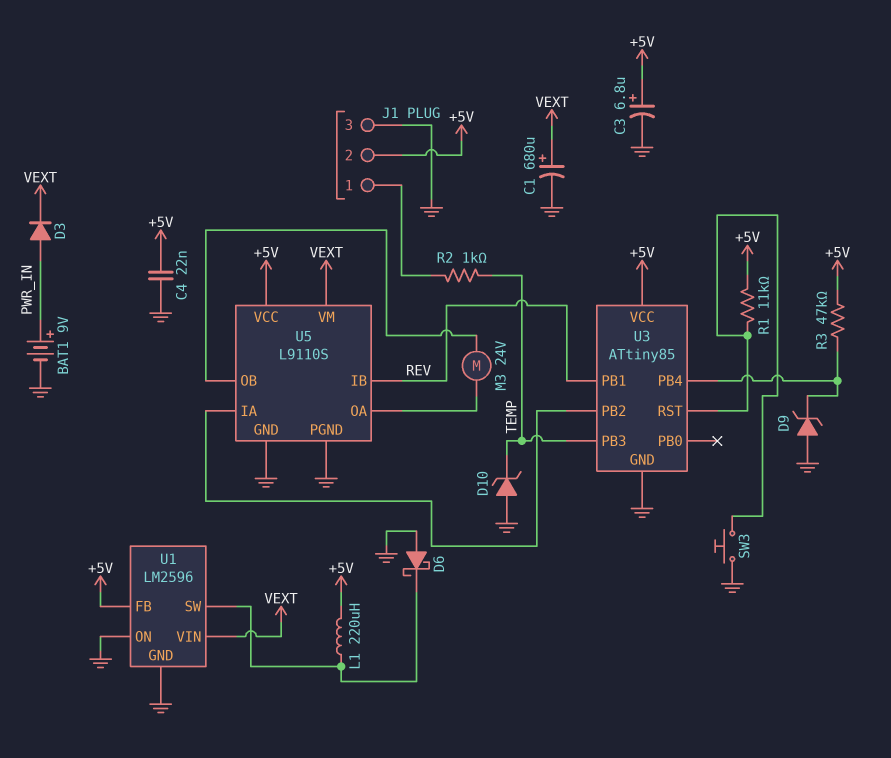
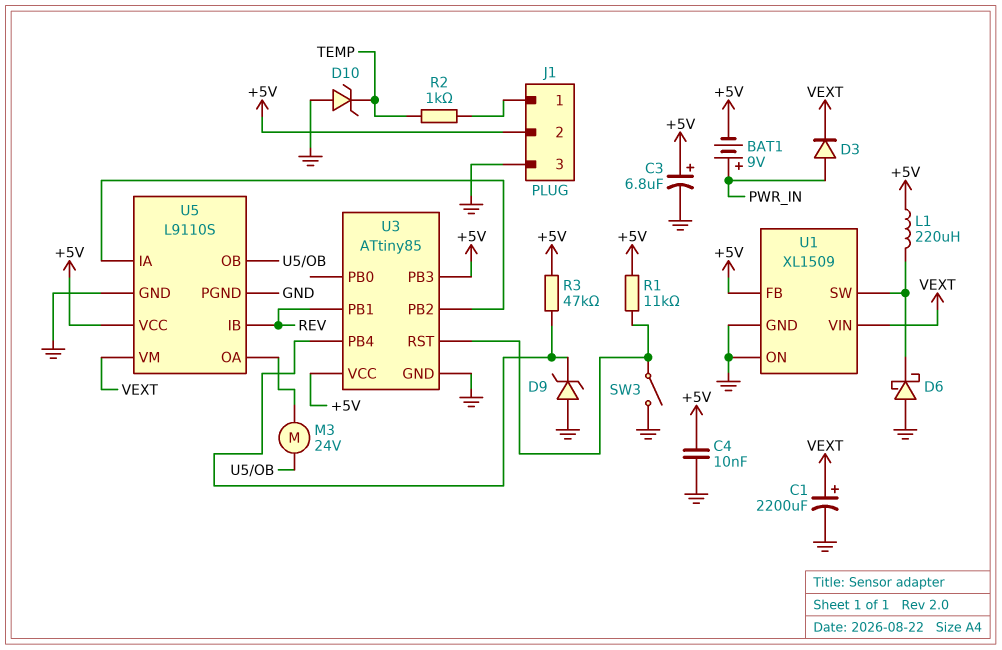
BAT1: 9V (plus PWR_IN, minus GND) -> 9V (plus PWR_IN, minus +5V)
C1: 680uF (plus VEXT, minus GND) -> 2200uF (plus VEXT, minus GND)
C4: 22nF (+5V, GND) -> 10nF (+5V, GND)
SW3: button (GND, U3/RST) -> switch (GND, U3/RST)
U1: LM2596 -> XL1509
U3 pin PB3: TEMP -> +5V

